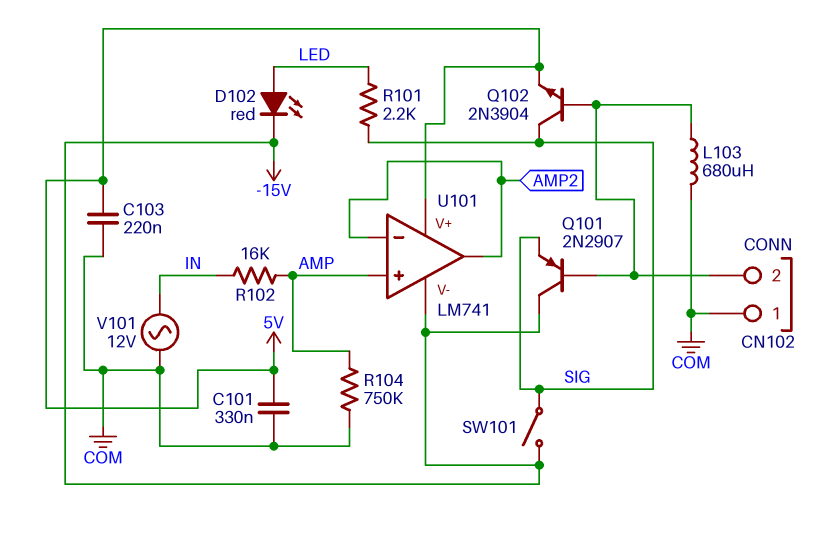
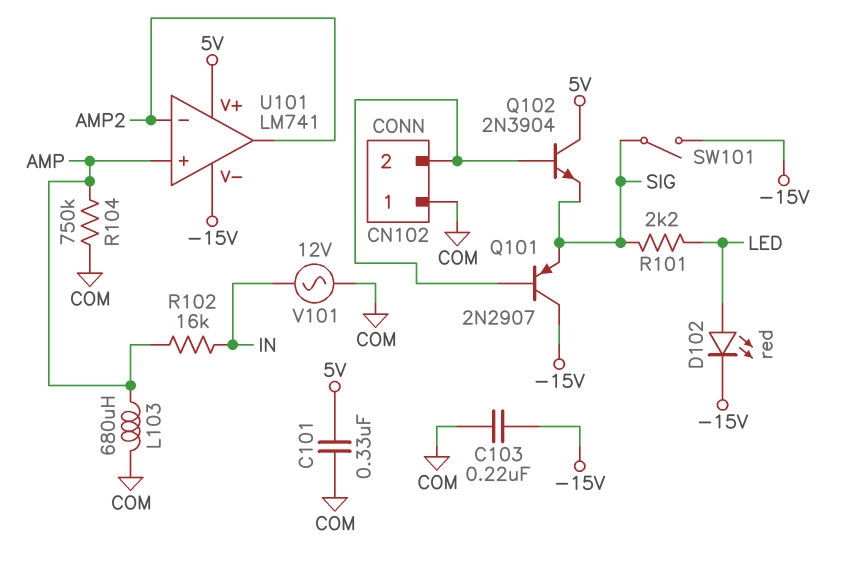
C103: 220nF (5V, COM) -> 220nF (-15V, COM)
L103: 680uH (CN102/2, COM) -> 680uH (AMP, COM)
Q102: NPN 2N3904 (B CN102/2, C SIG, E 5V) -> NPN 2N3904 (B CN102/2, C 5V, E SIG)

